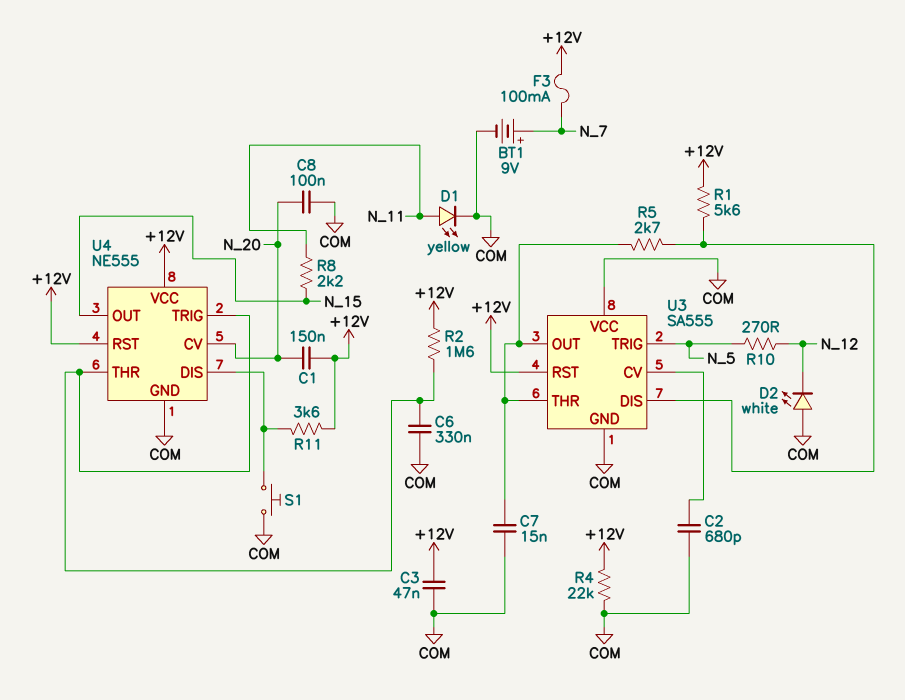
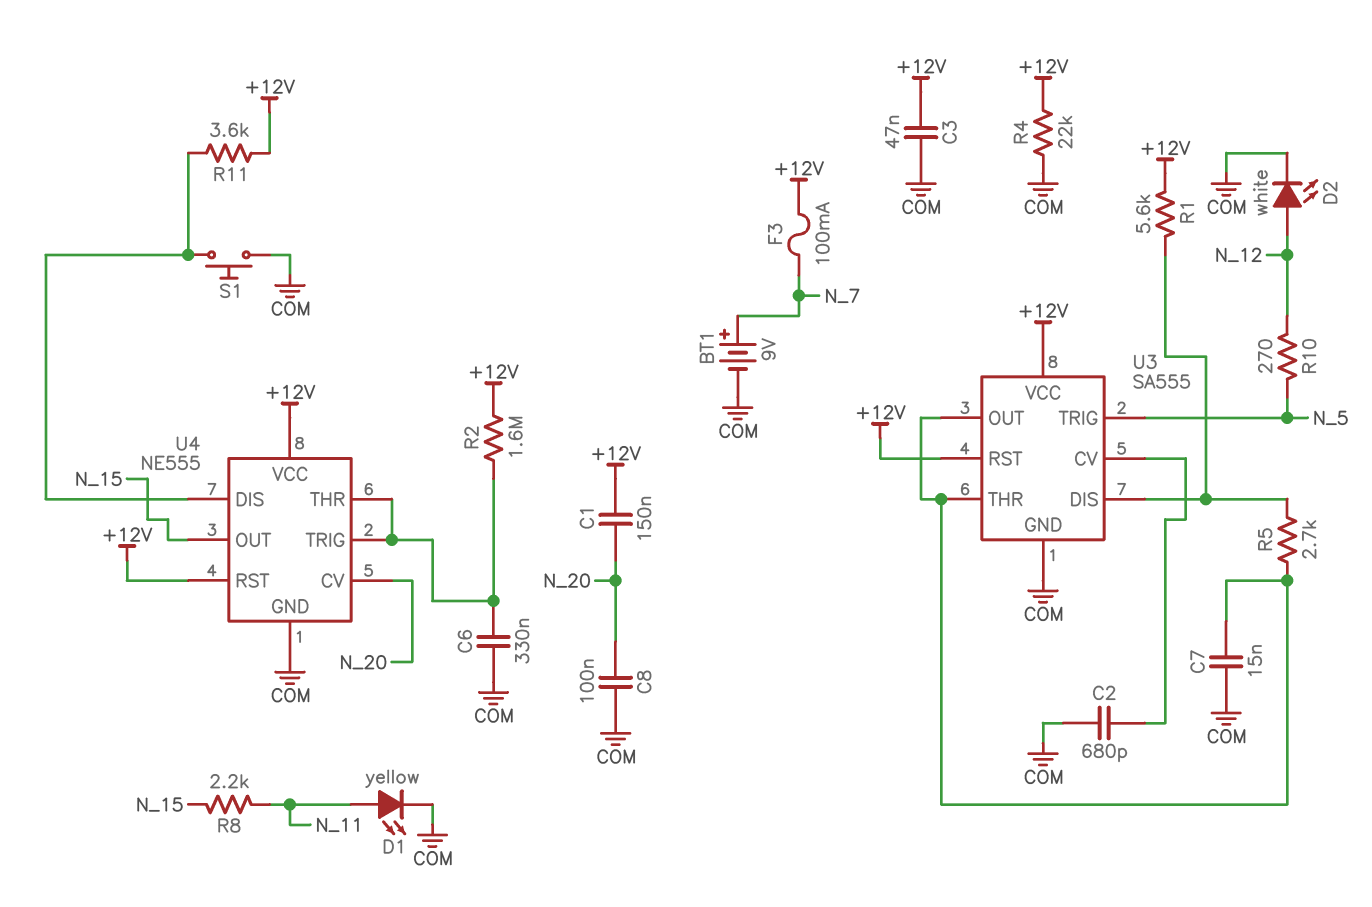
D2: LED white (A COM, K N_12) -> LED white (A N_12, K COM)
U3 pin VCC: COM -> +12V

